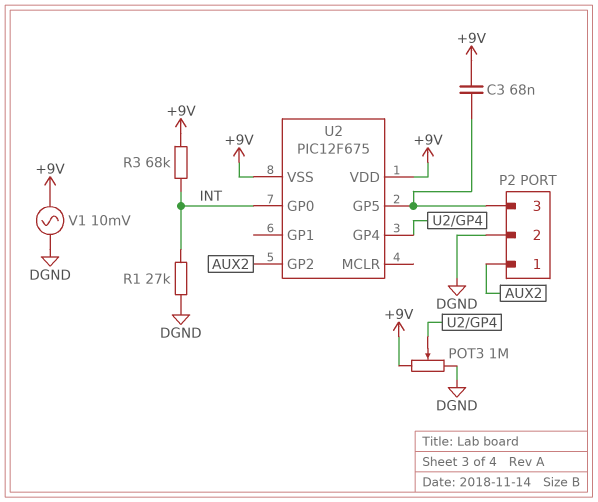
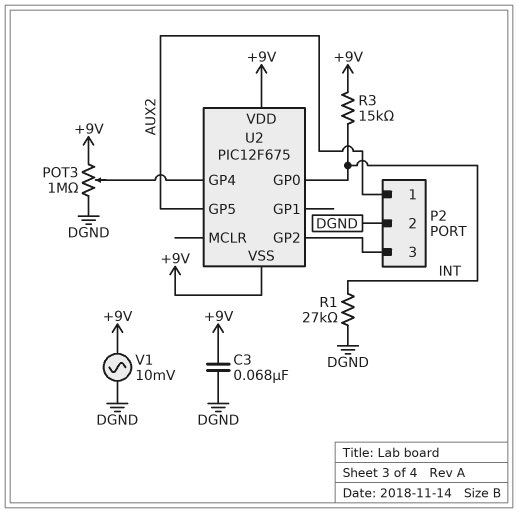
C3: 68nF (+9V, P2/3) -> 68nF (+9V, DGND)
R3: 68k (+9V, INT) -> 15k (+9V, INT)
U2 pin GP2: AUX2 -> P2/3
U2 pin GP5: P2/3 -> AUX2

